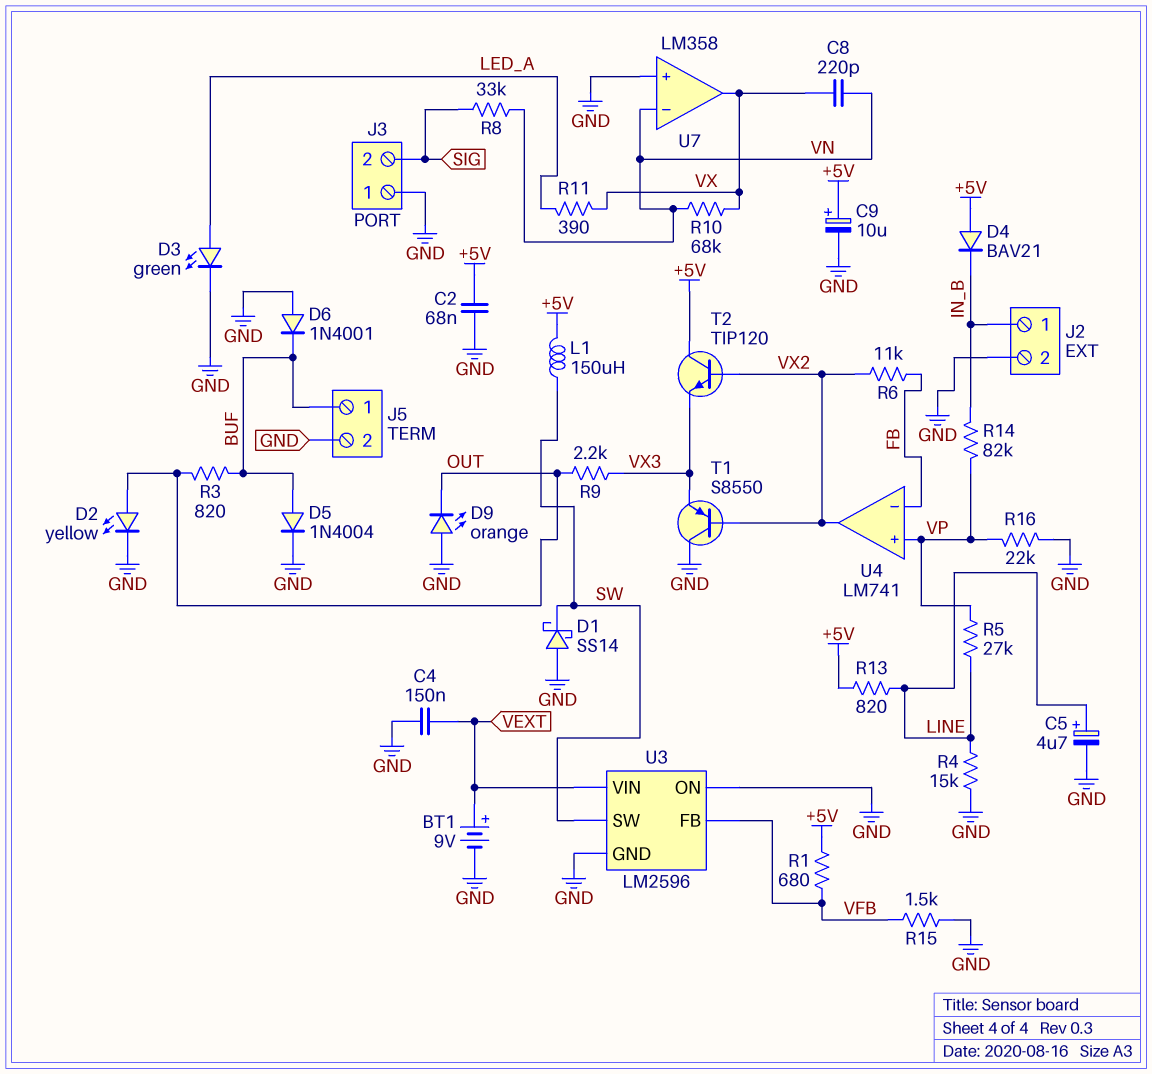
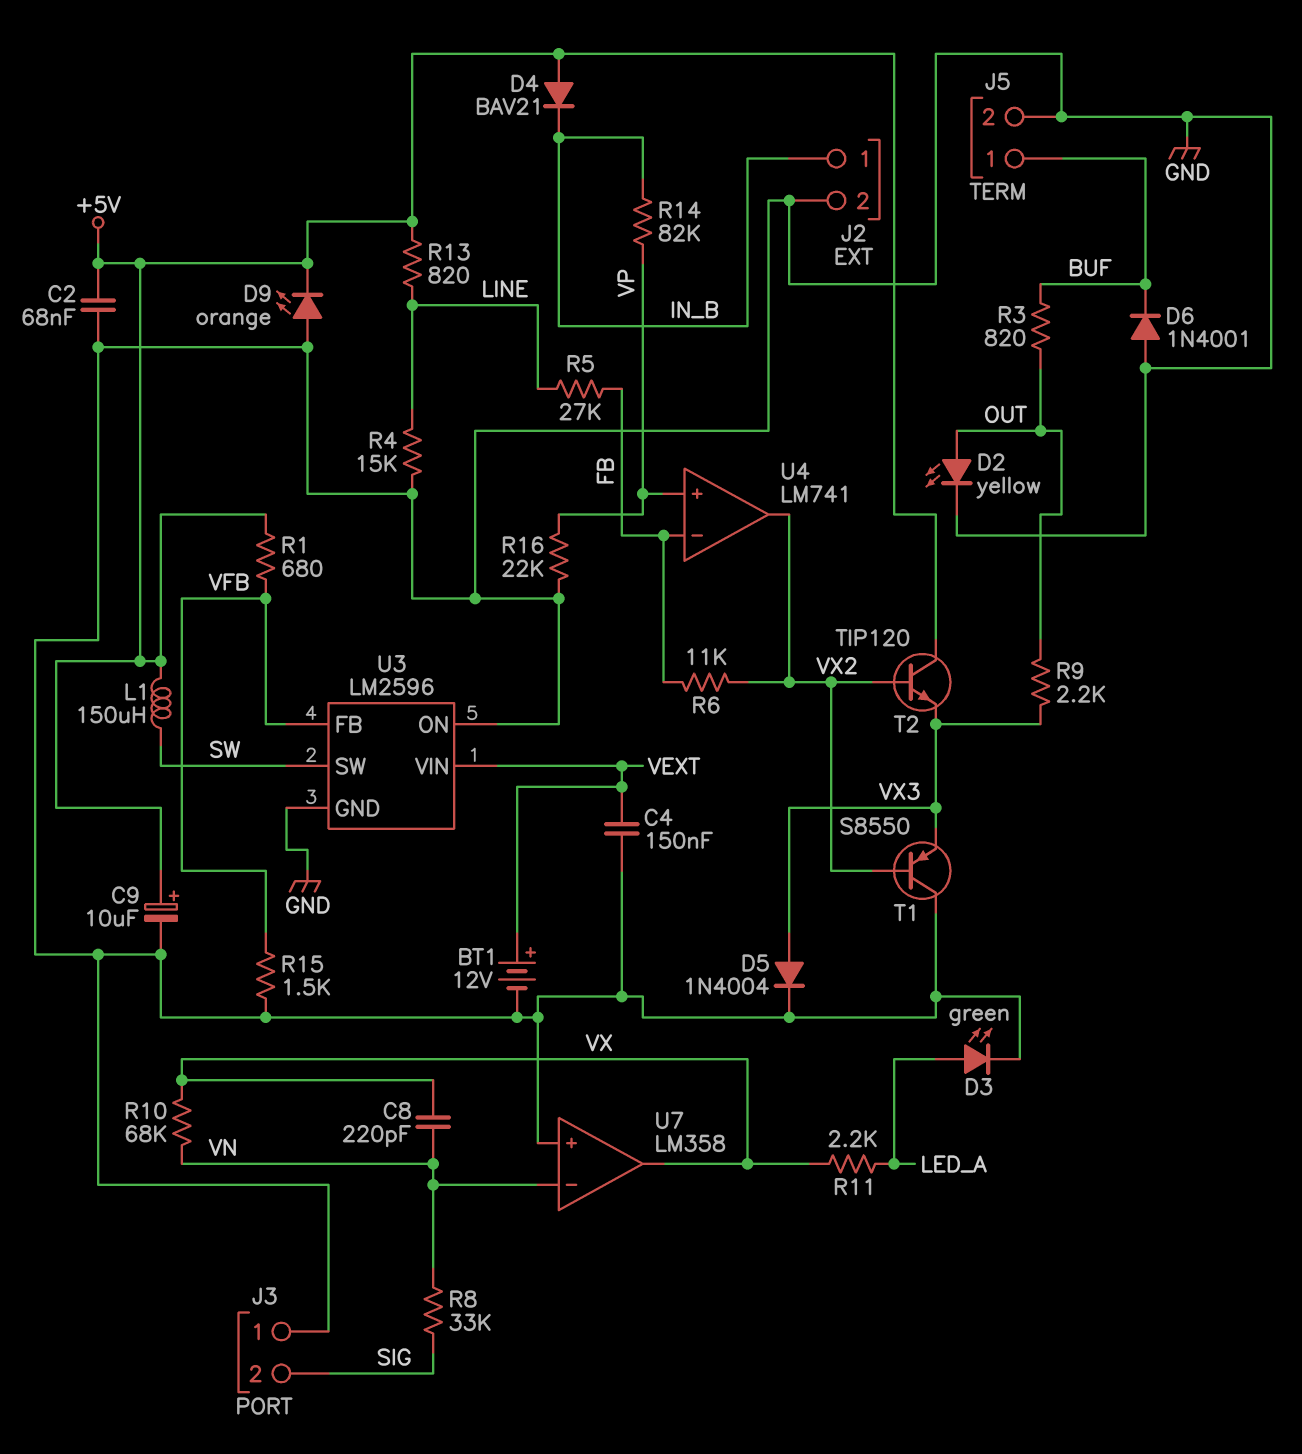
BT1: 9V (plus VEXT, minus GND) -> 12V (plus VEXT, minus GND)
C5: 4.7uF (plus LINE, minus GND) -> none
D1: schottky SS14 (A GND, K SW) -> none
D5: diode 1N4004 (A BUF, K GND) -> diode 1N4004 (A VX3, K GND)
D9: LED orange (A GND, K OUT) -> LED orange (A GND, K +5V)
R5: 27k (LINE, VP) -> 27k (FB, LINE)
R11: 390 (LED_A, VX) -> 2.2k (LED_A, VX)

